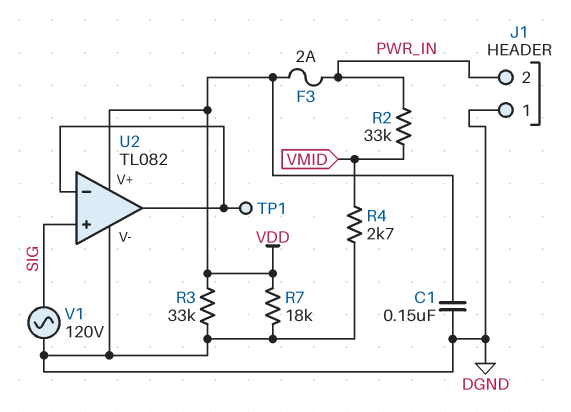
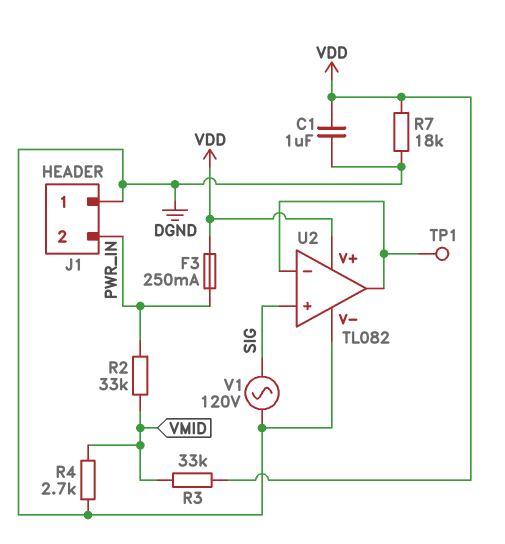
C1: 150nF (DGND, VDD) -> 1uF (DGND, VDD)
F3: 2A (PWR_IN, VDD) -> 250mA (PWR_IN, VDD)
R3: 33k (DGND, VDD) -> 33k (VDD, VMID)

